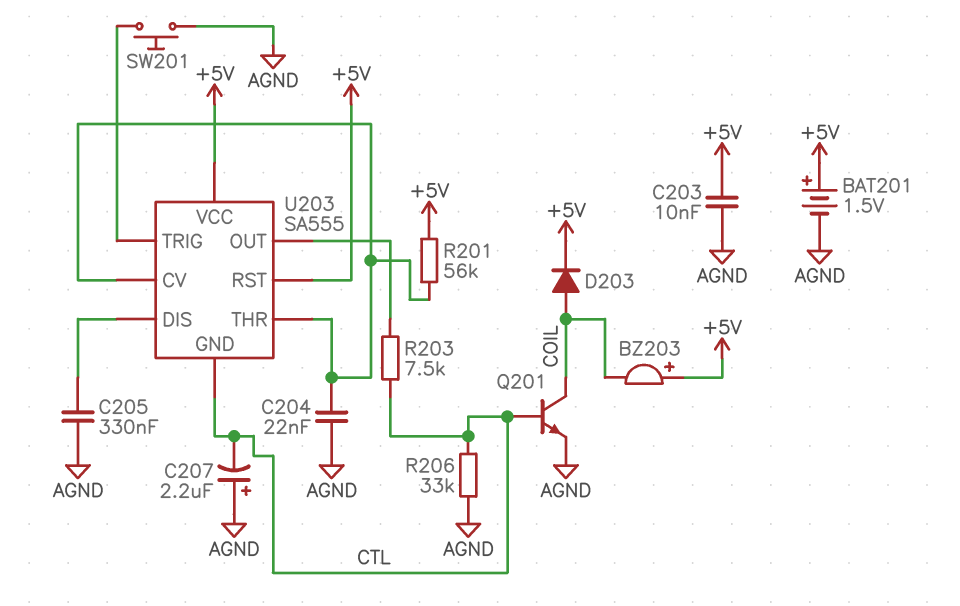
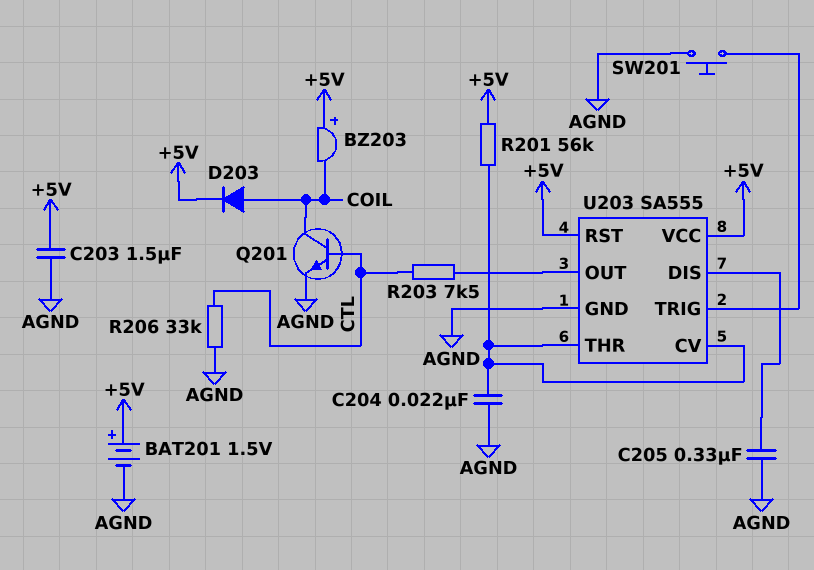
C203: 10nF (+5V, AGND) -> 1.5uF (+5V, AGND)
C207: 2.2uF (plus AGND, minus CTL) -> none
U203 pin GND: CTL -> AGND

